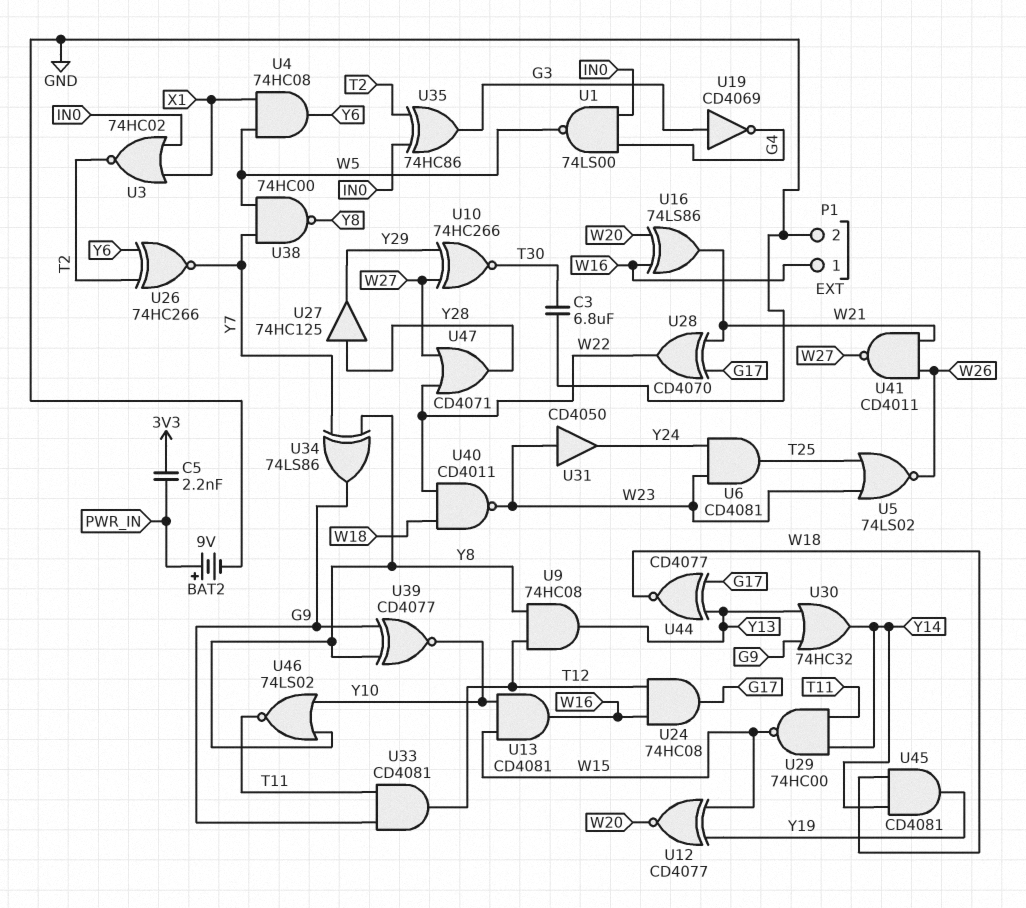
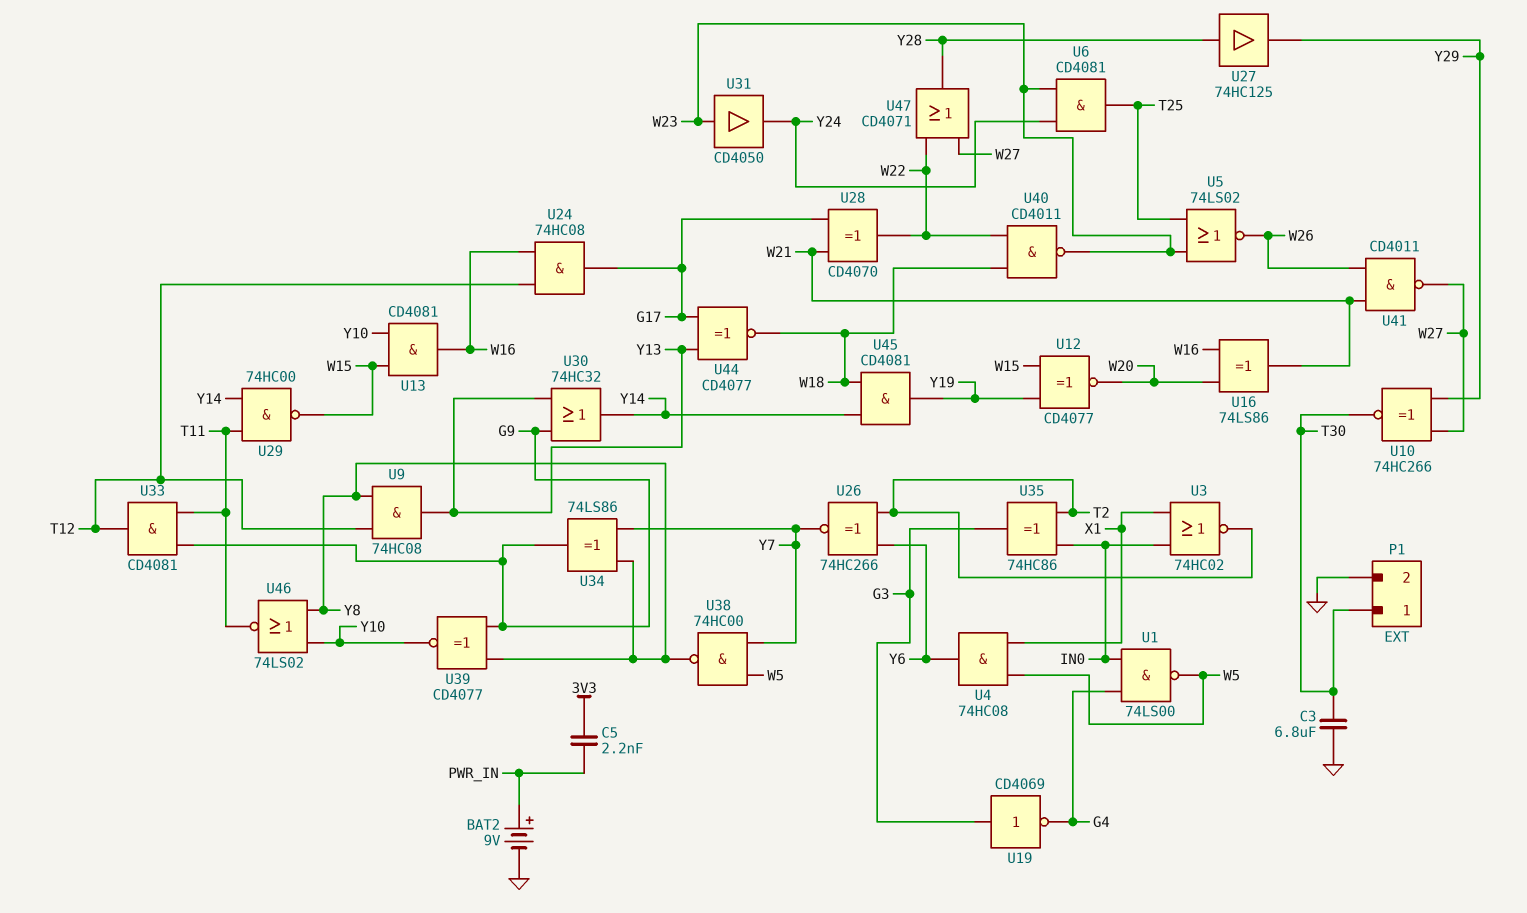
P1 pin 1: W16 -> T30

